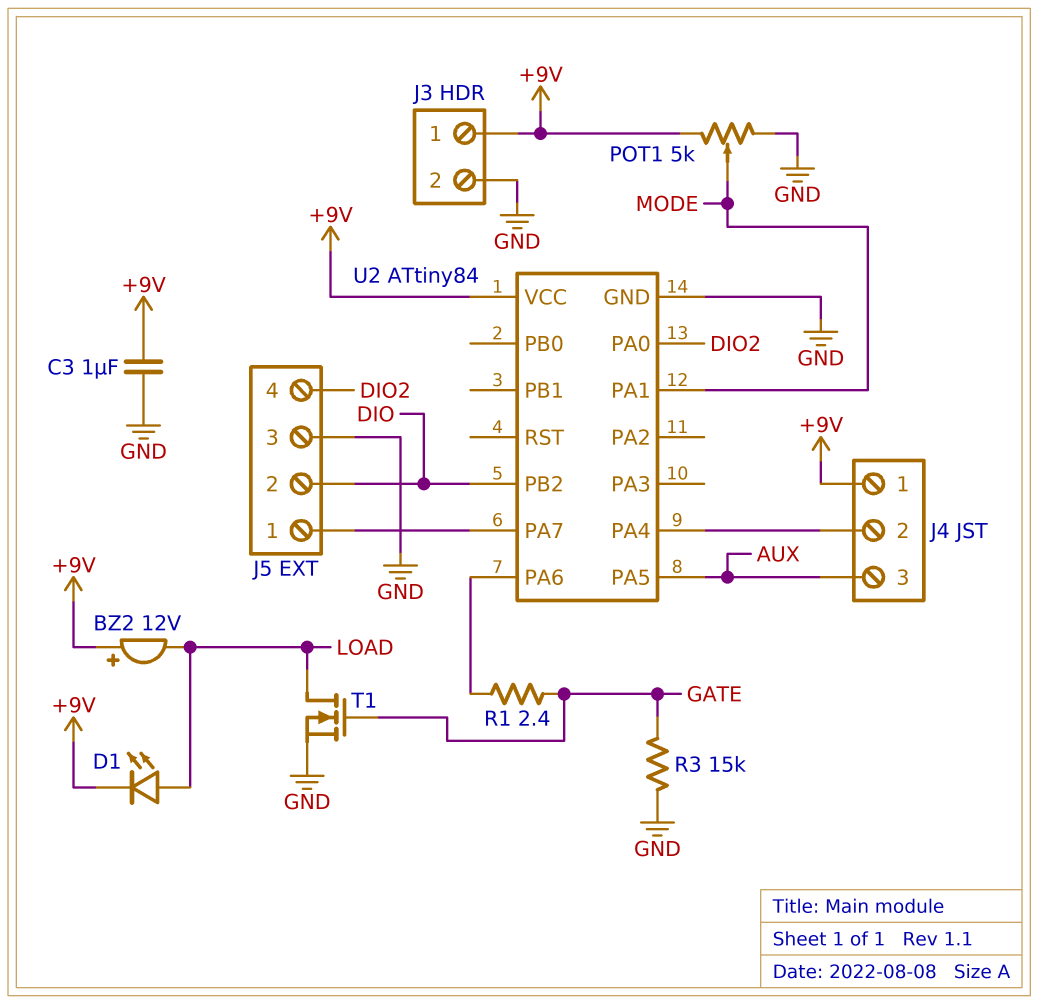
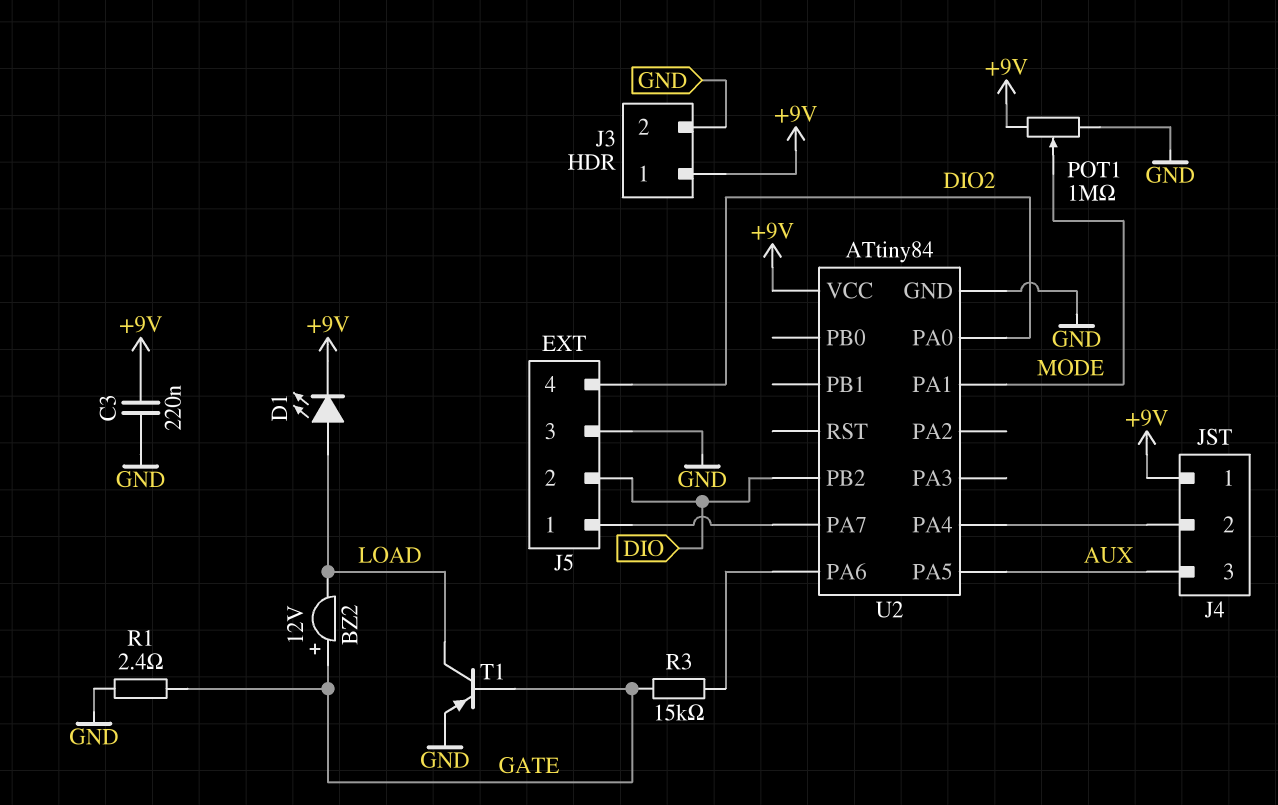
BZ2: buzzer 12V (plus +9V, minus LOAD) -> buzzer 12V (plus GATE, minus LOAD)
C3: 1uF (+9V, GND) -> 220nF (+9V, GND)
POT1: 5k (+9V, GND, wiper MODE) -> 1M (+9V, GND, wiper MODE)
R1: 2.4 (GATE, U2/PA6) -> 2.4 (GATE, GND)
R3: 15k (GATE, GND) -> 15k (GATE, U2/PA6)
T1: NMOS (G GATE, D LOAD, S GND) -> PNP (B GATE, C LOAD, E GND)

